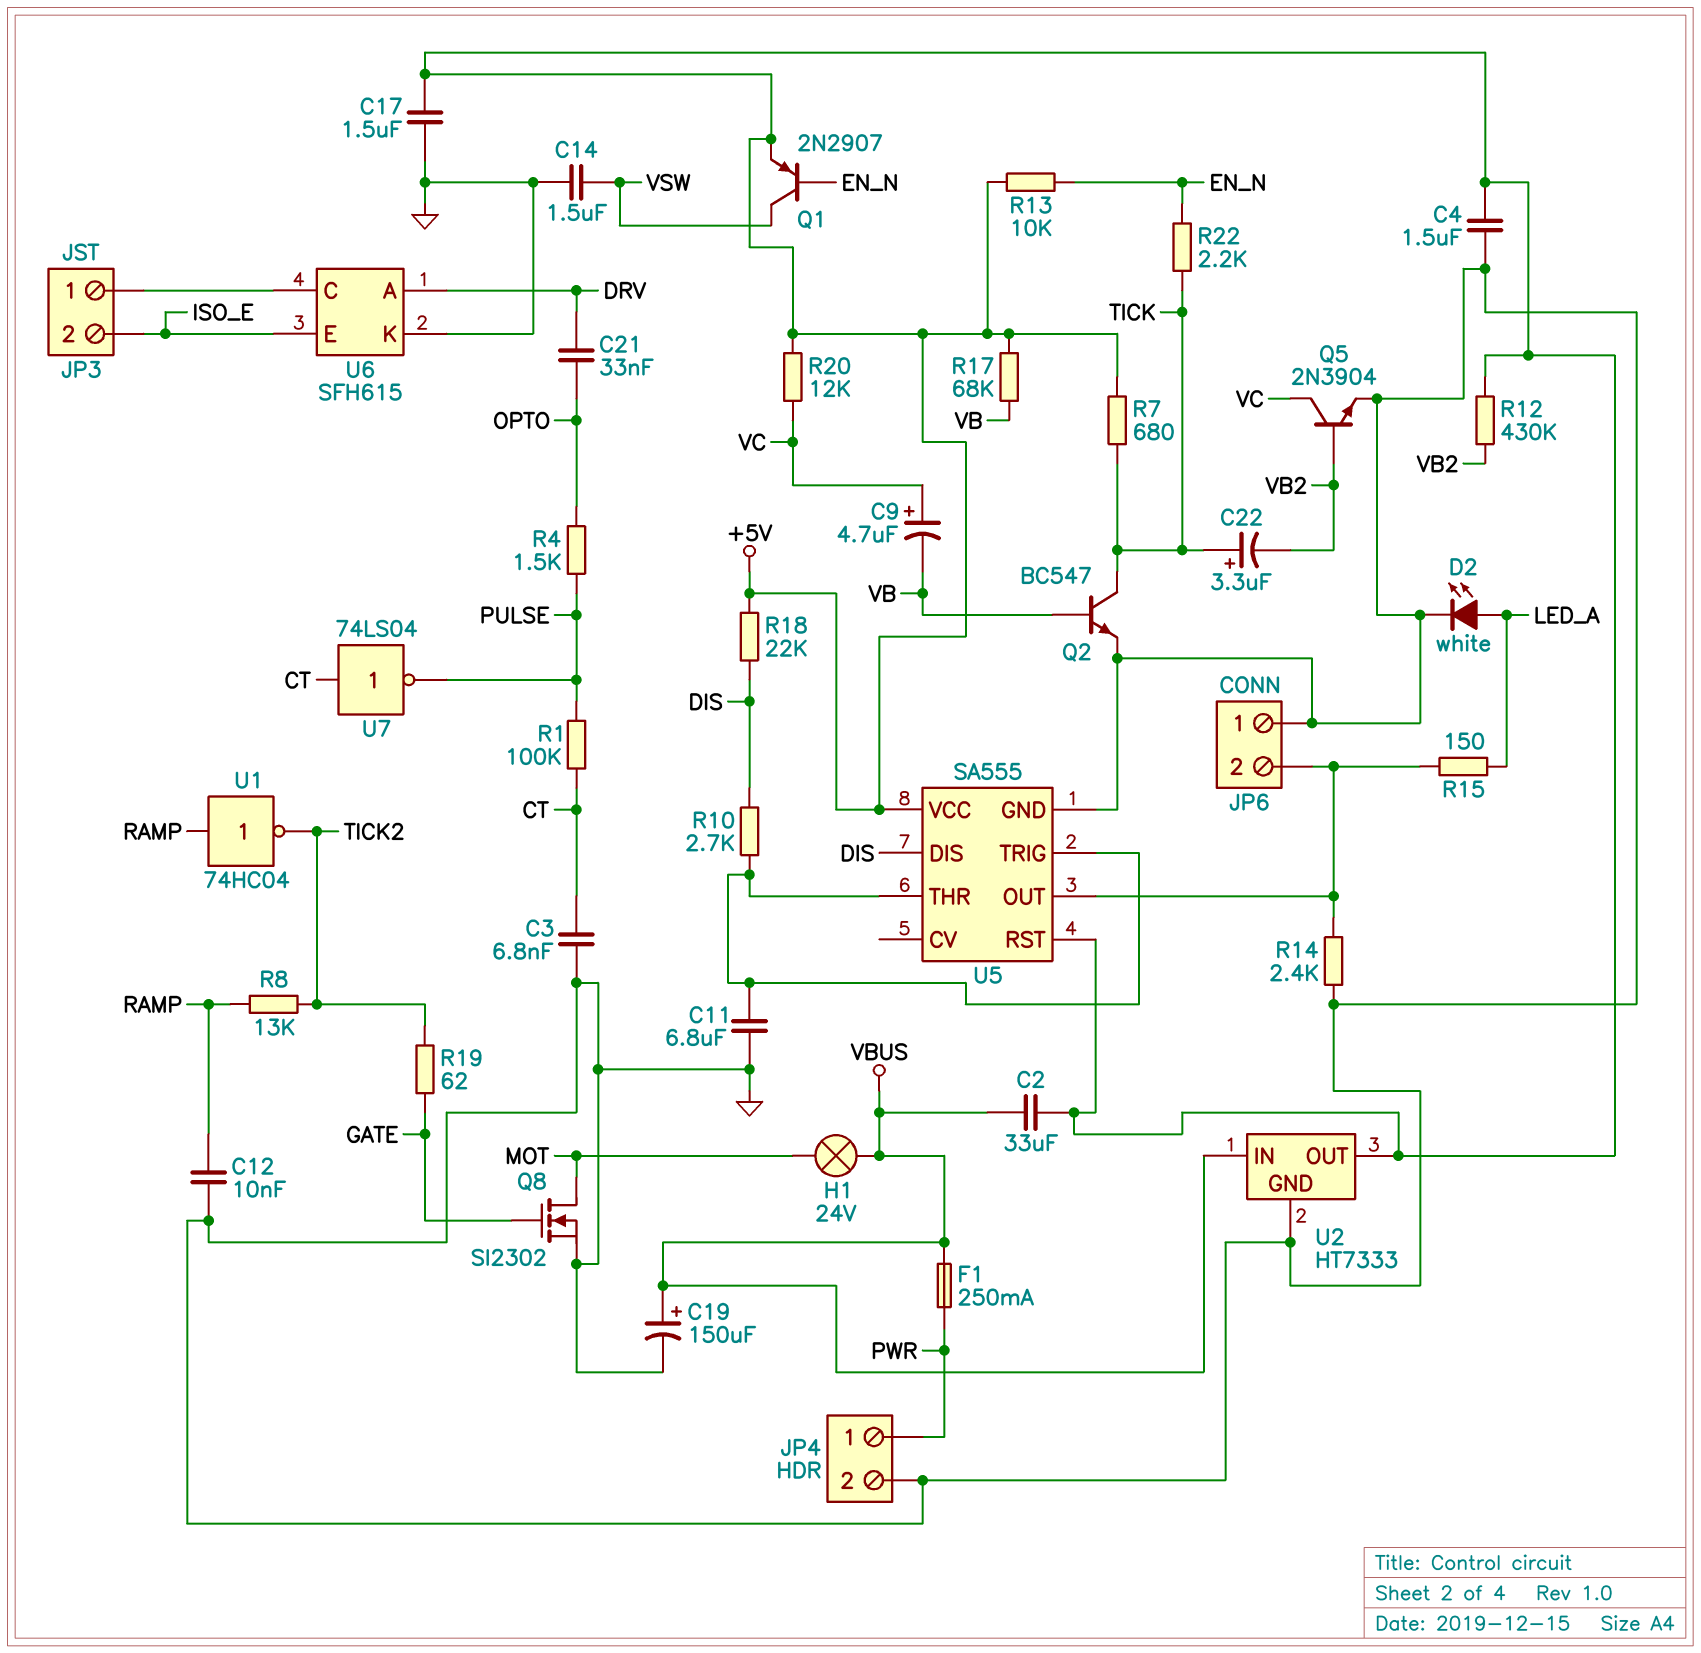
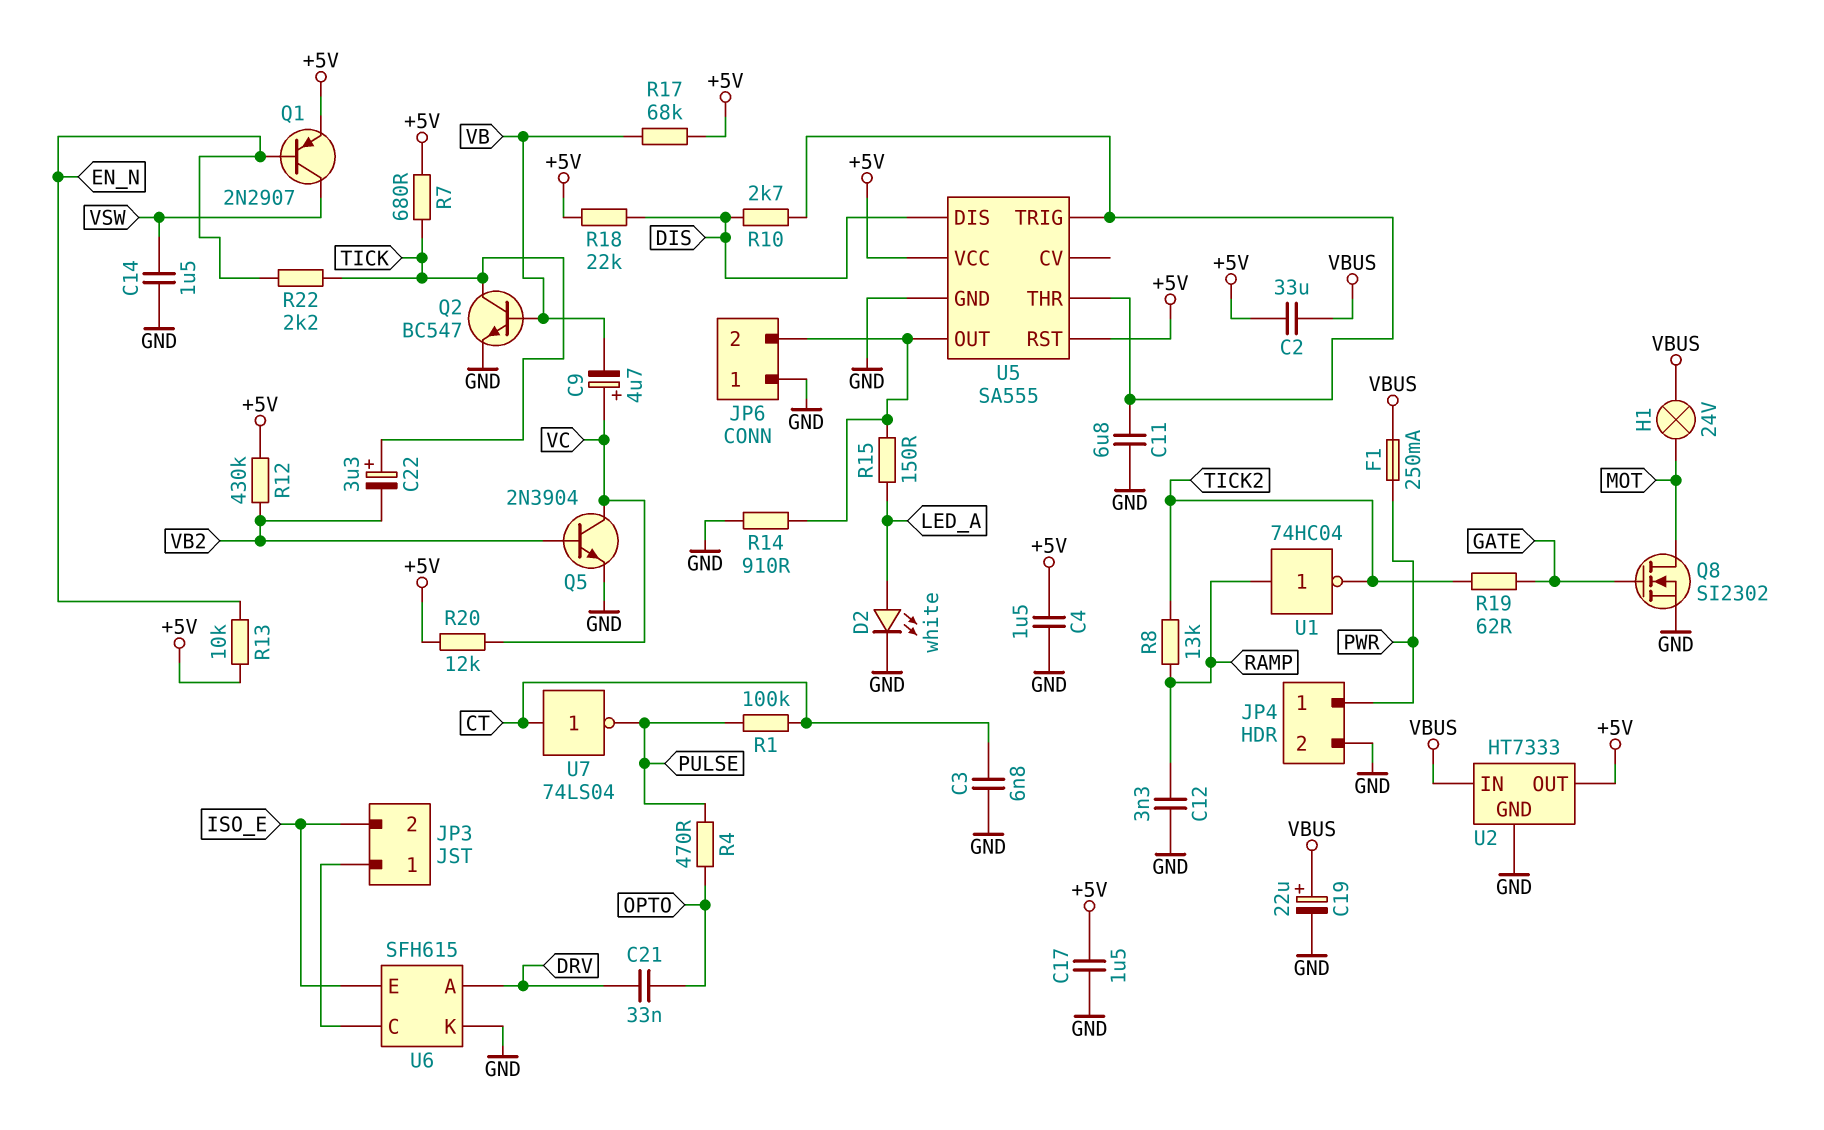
C12: 10nF (GND, RAMP) -> 3.3nF (GND, RAMP)
C19: 150uF (plus VBUS, minus GND) -> 22uF (plus VBUS, minus GND)
R4: 1.5k (OPTO, PULSE) -> 470 (OPTO, PULSE)
R14: 2.4k (GND, JP6/2) -> 910 (GND, JP6/2)

